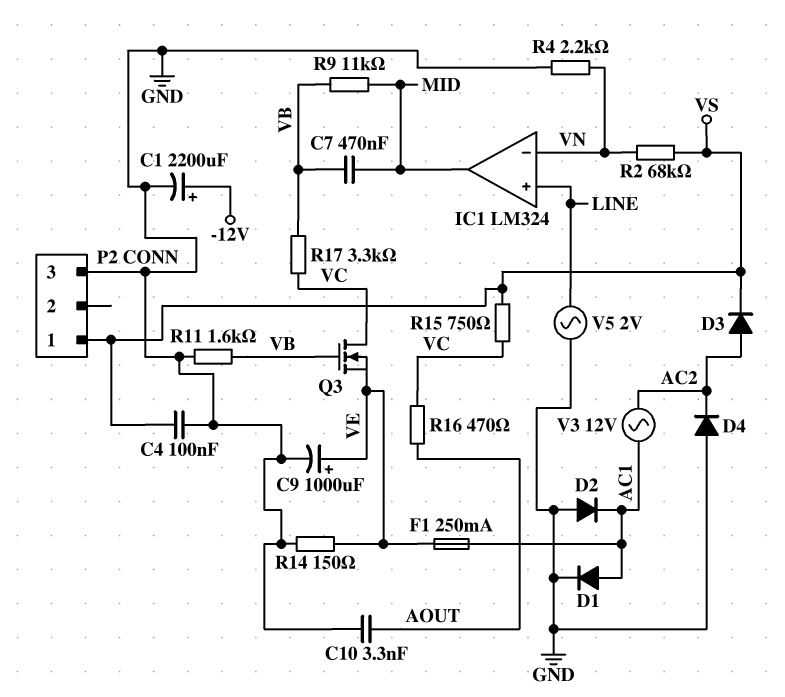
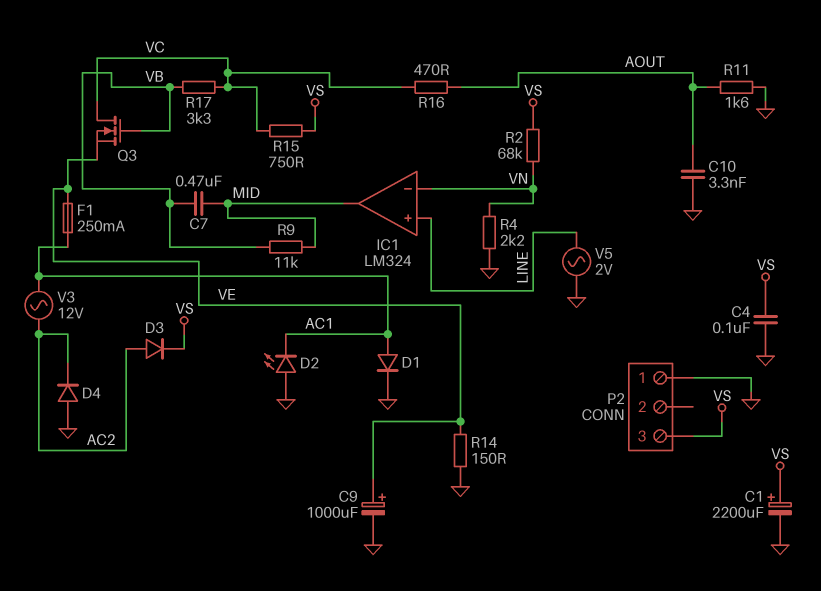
C1: 2200uF (plus -12V, minus GND) -> 2200uF (plus VS, minus GND)
D2: diode (A GND, K AC1) -> LED (A GND, K AC1)
P2 pin 1: VS -> GND
P2 pin 3: GND -> VS
R11: 1.6k (GND, VB) -> 1.6k (AOUT, GND)

